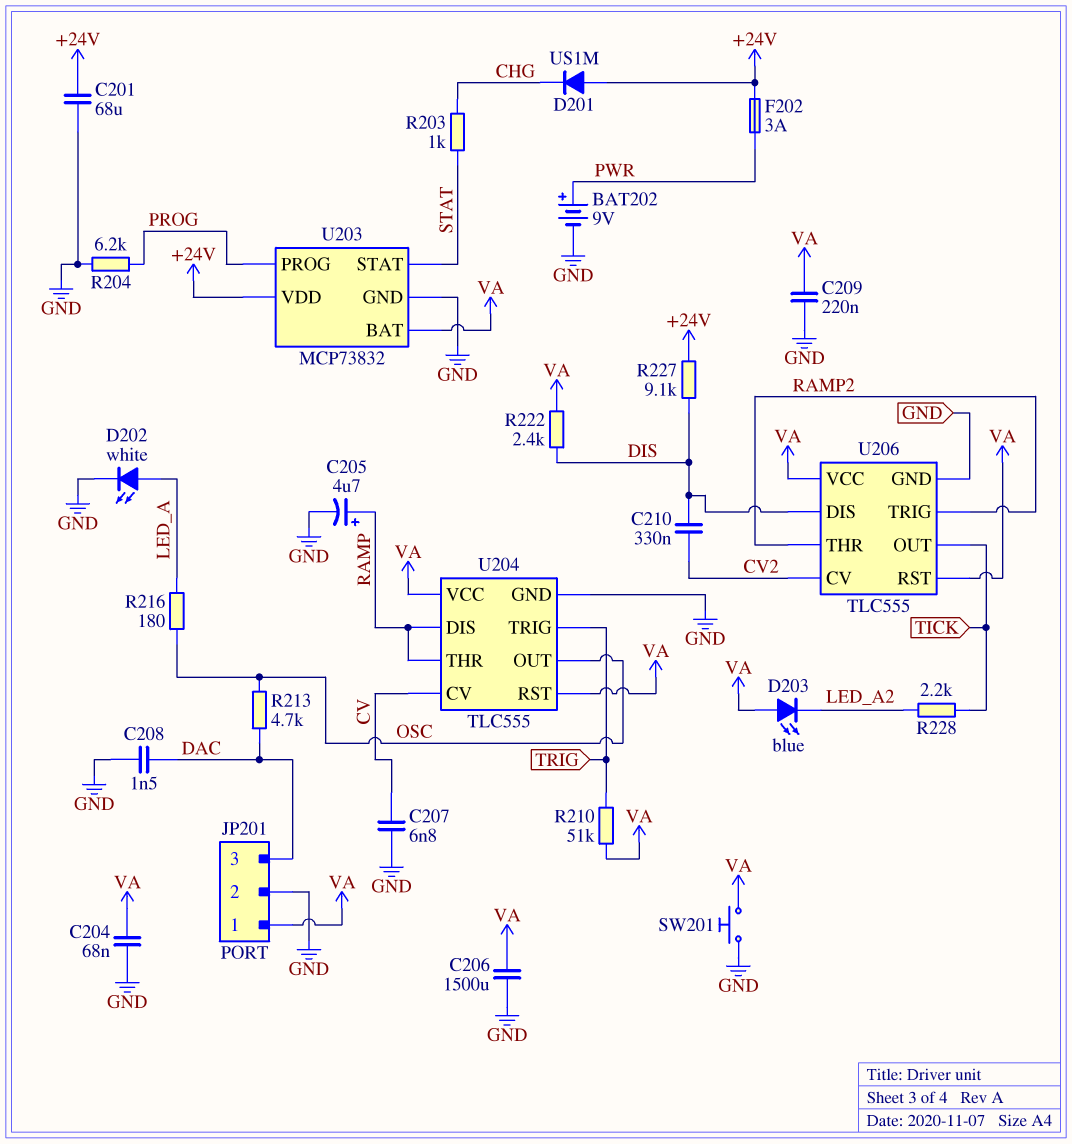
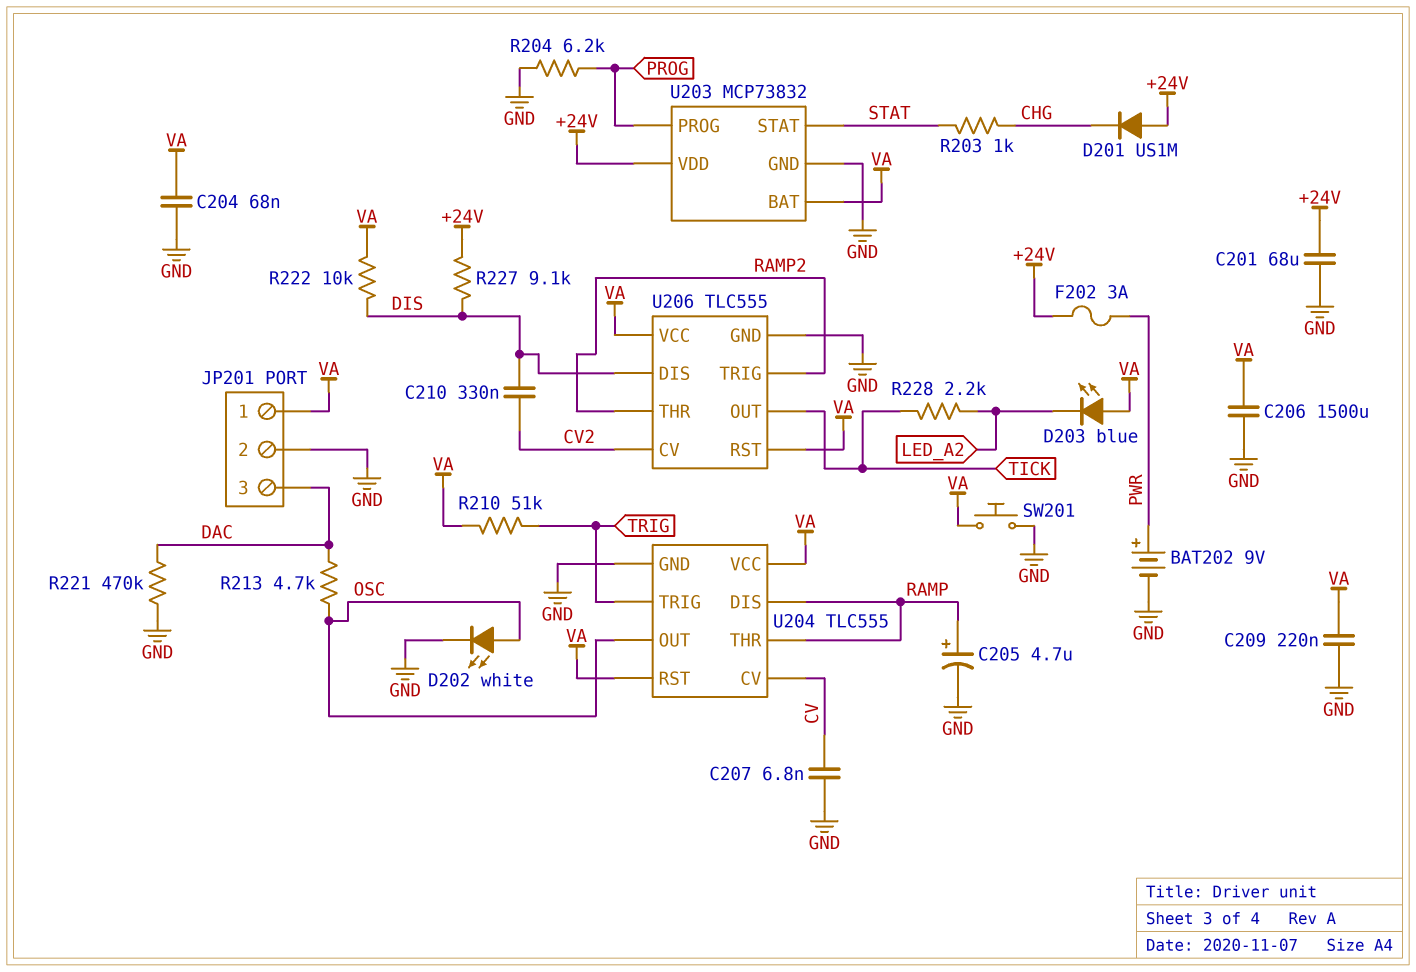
C208: 1.5nF (DAC, GND) -> none
D202: LED white (A LED_A, K GND) -> LED white (A OSC, K GND)
R216: 180 (LED_A, OSC) -> none
R221: none -> 470k (DAC, GND)
R222: 2.4k (DIS, VA) -> 10k (DIS, VA)

